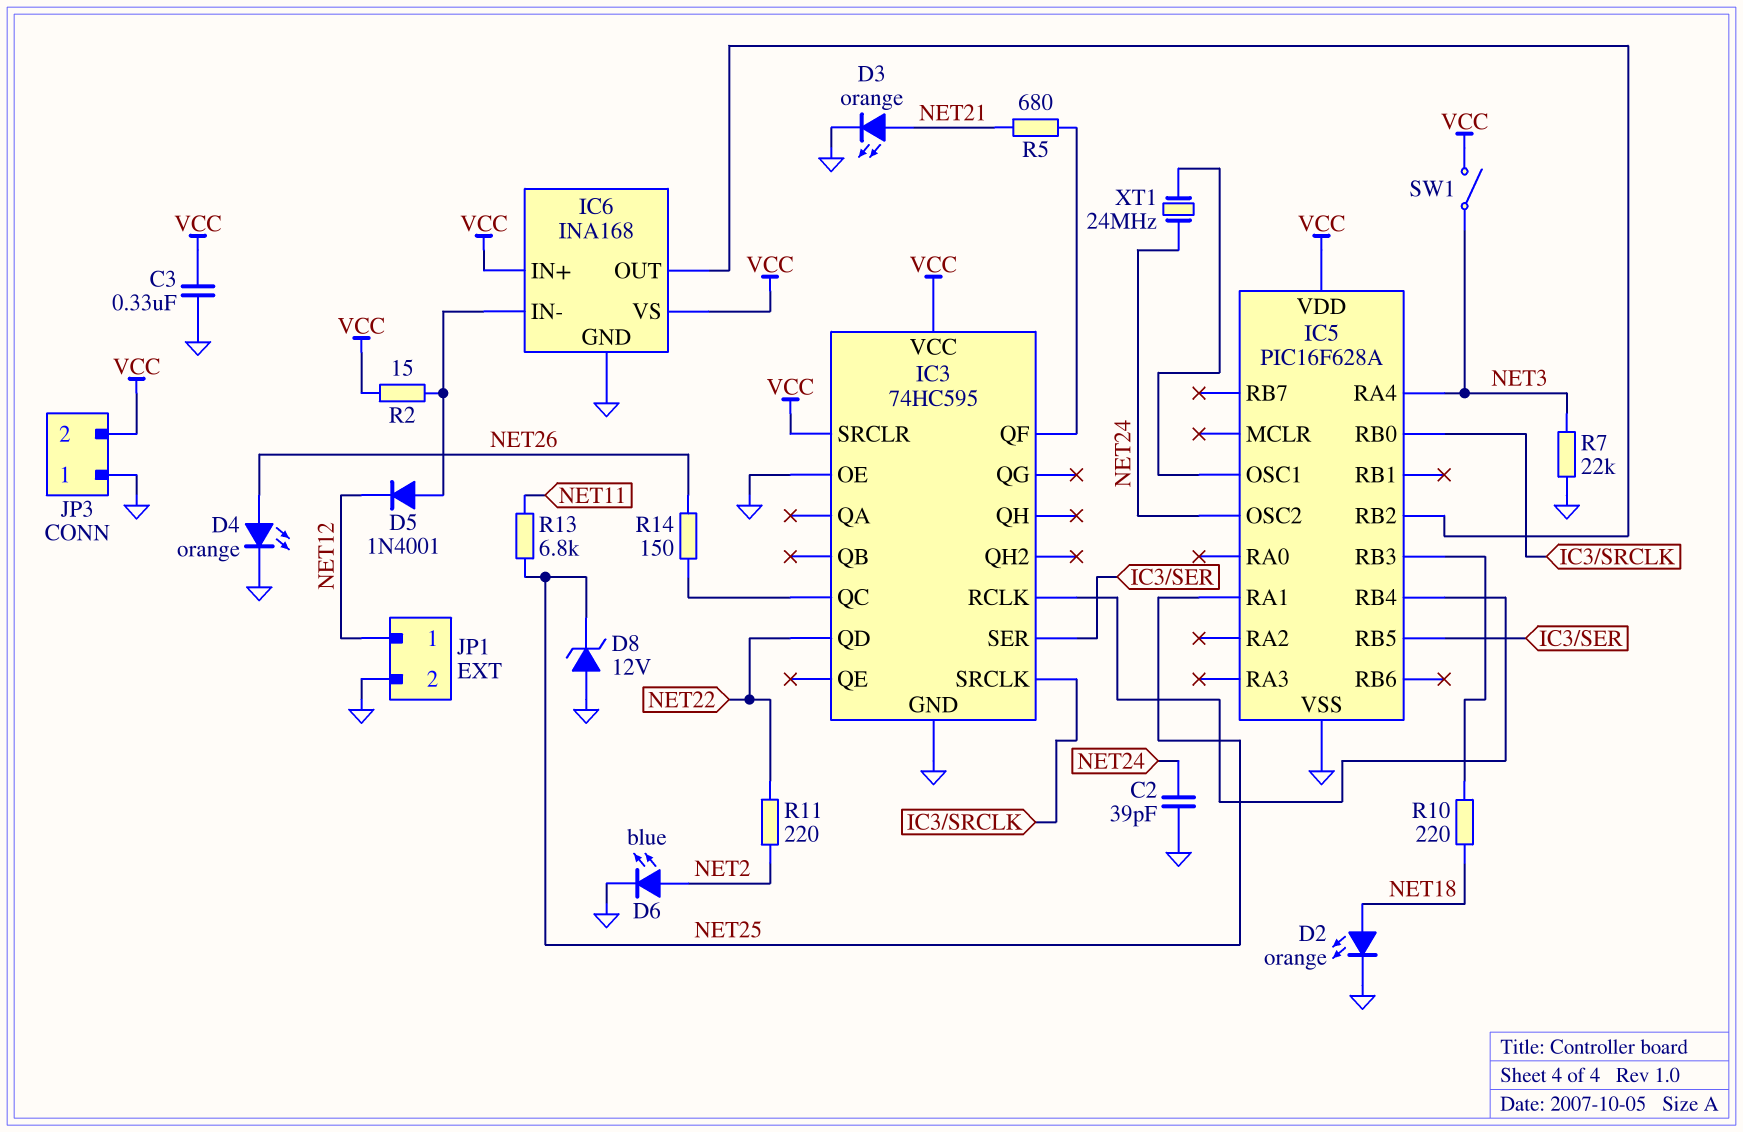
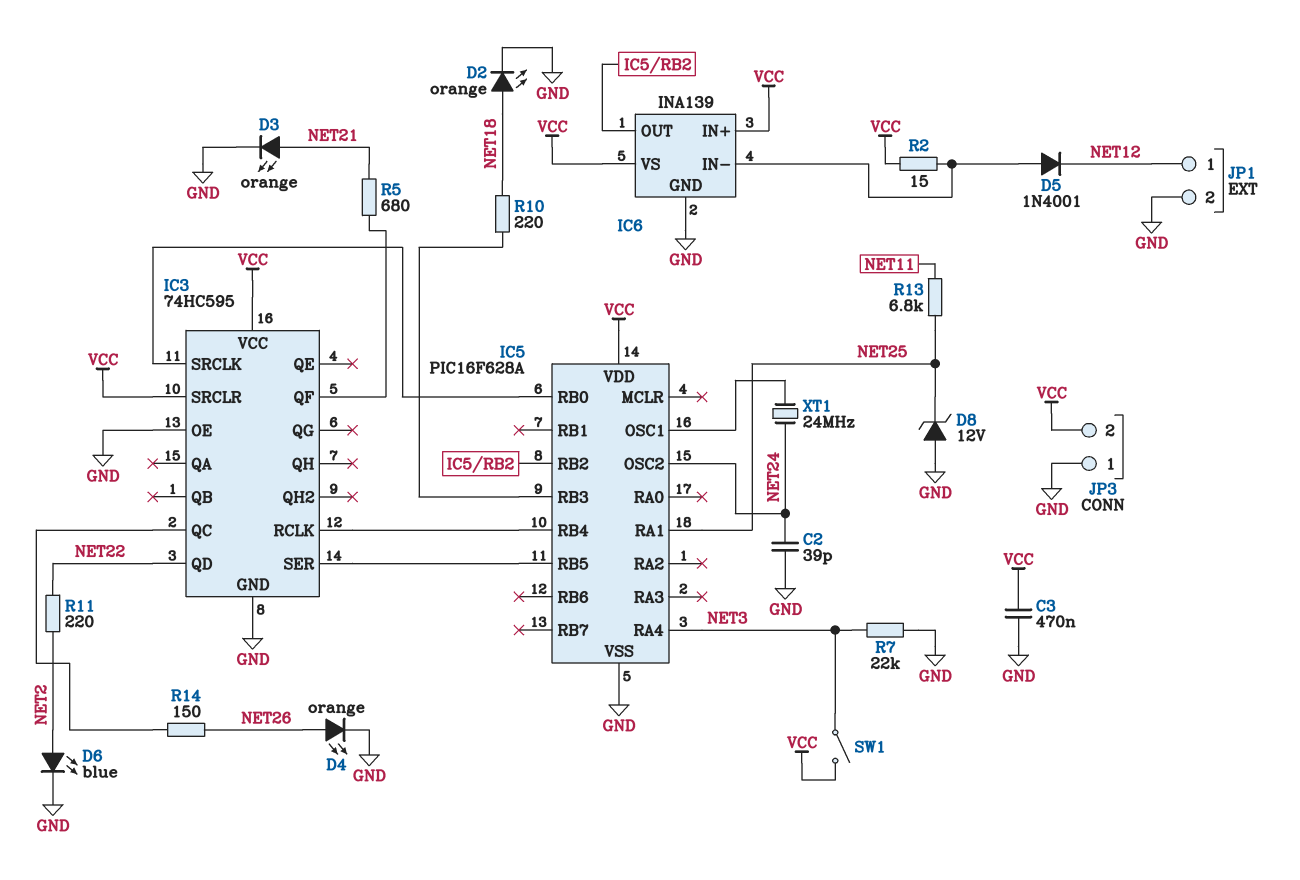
C3: 330nF (GND, VCC) -> 470nF (GND, VCC)
IC6: INA168 -> INA139

